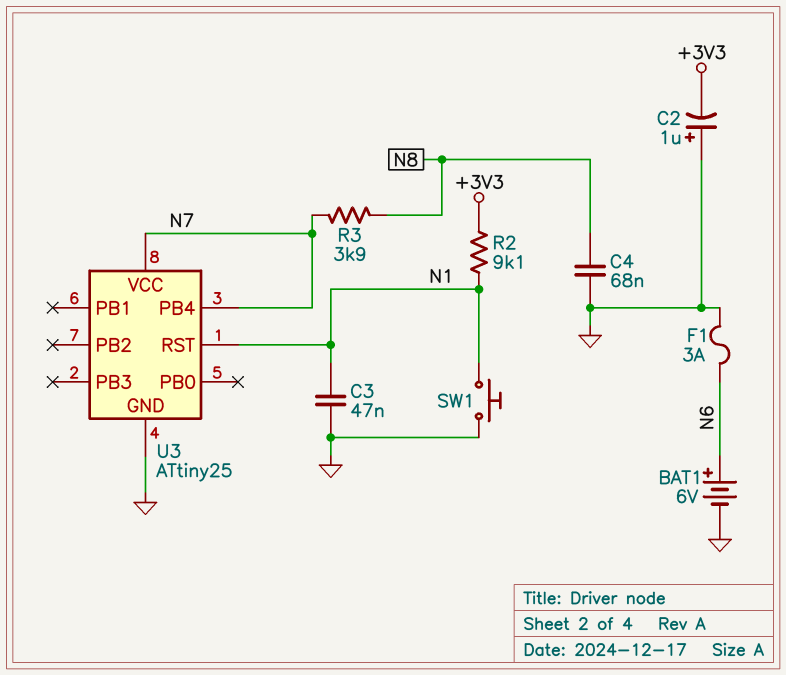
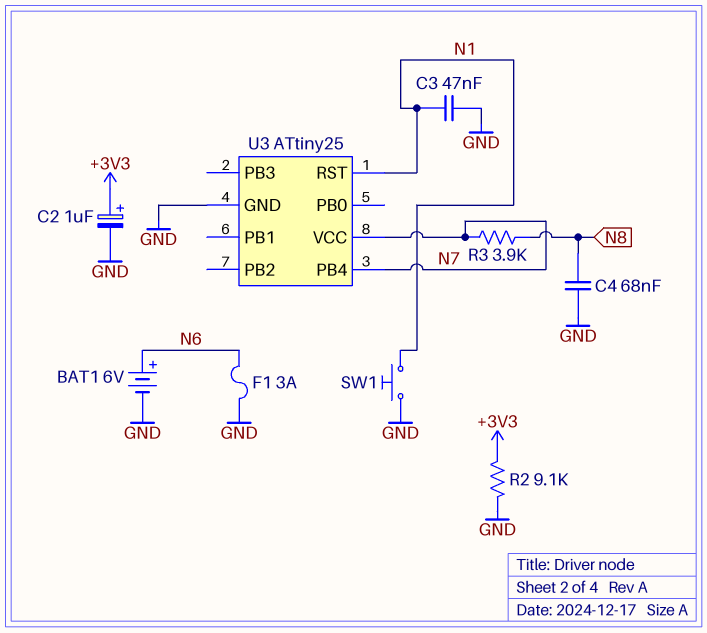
C2: 1uF (plus GND, minus +3V3) -> 1uF (plus +3V3, minus GND)
R2: 9.1k (+3V3, N1) -> 9.1k (+3V3, GND)

